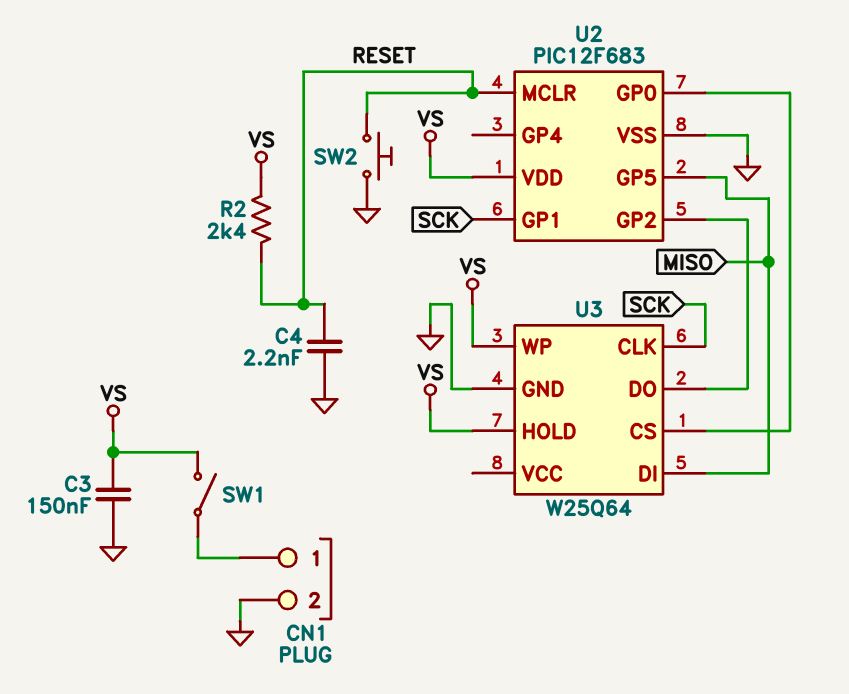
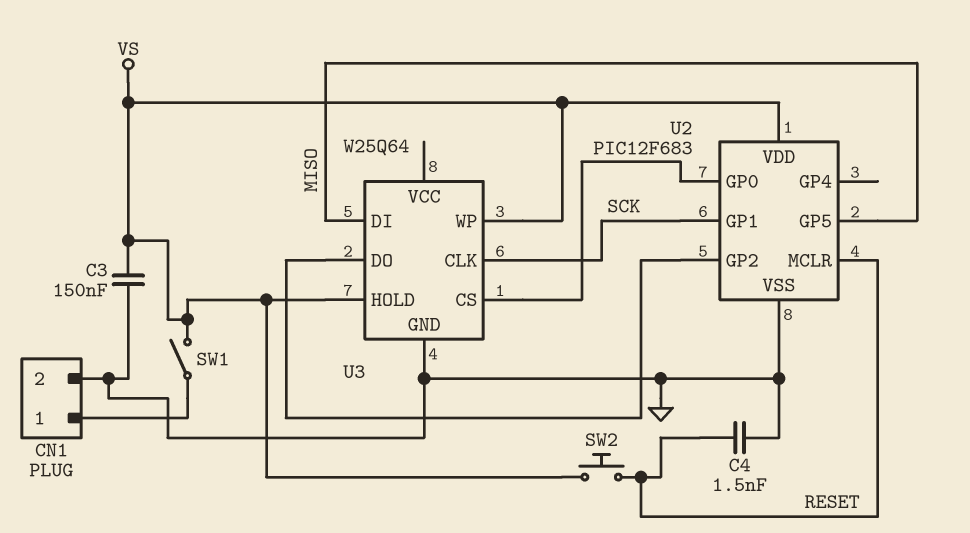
C4: 2.2nF (GND, RESET) -> 1.5nF (GND, RESET)
R2: 2.4k (RESET, VS) -> none
SW2: button (GND, RESET) -> button (RESET, VS)

